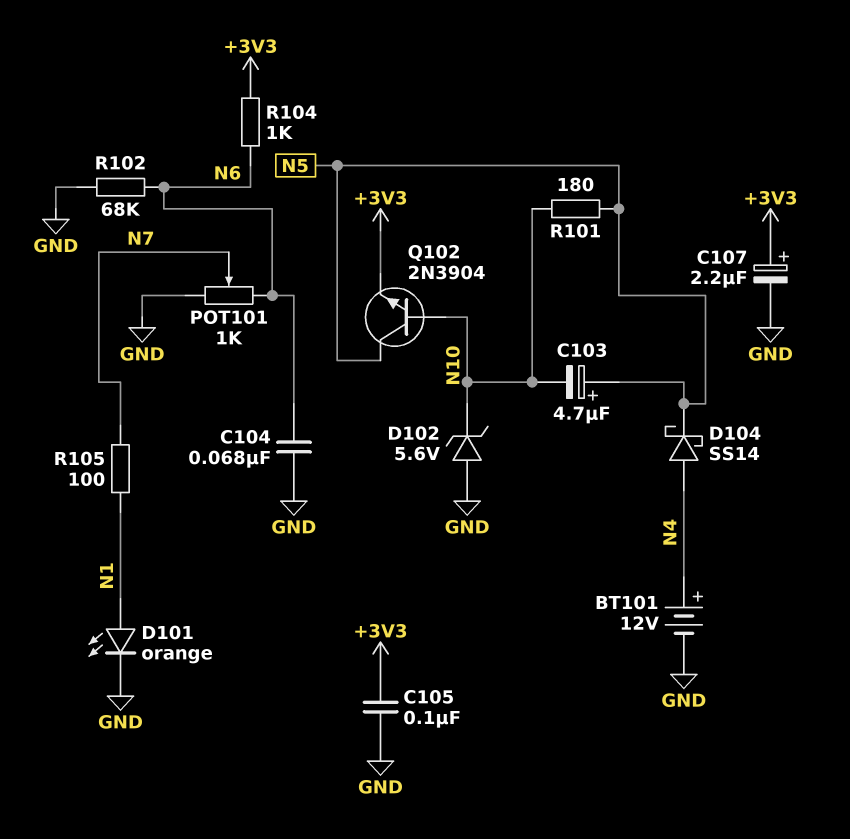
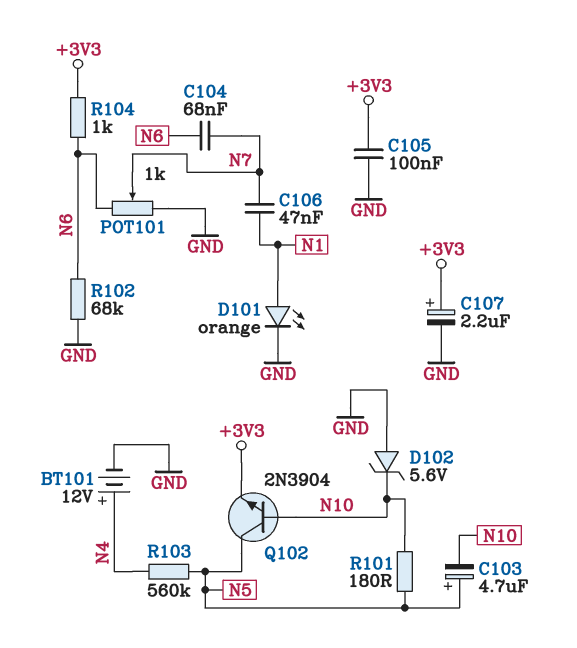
C104: 68nF (GND, N6) -> 68nF (N6, N7)
C106: none -> 47nF (N1, N7)
D104: schottky SS14 (A N4, K N5) -> none
R103: none -> 560k (N4, N5)
R105: 100 (N1, N7) -> none

